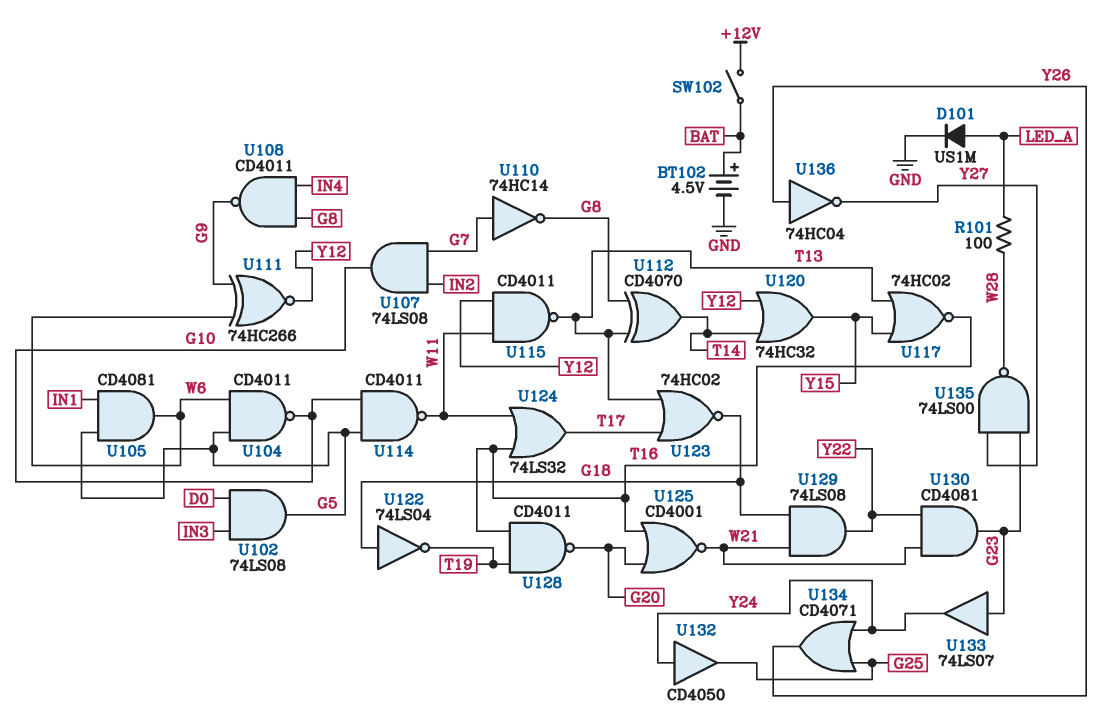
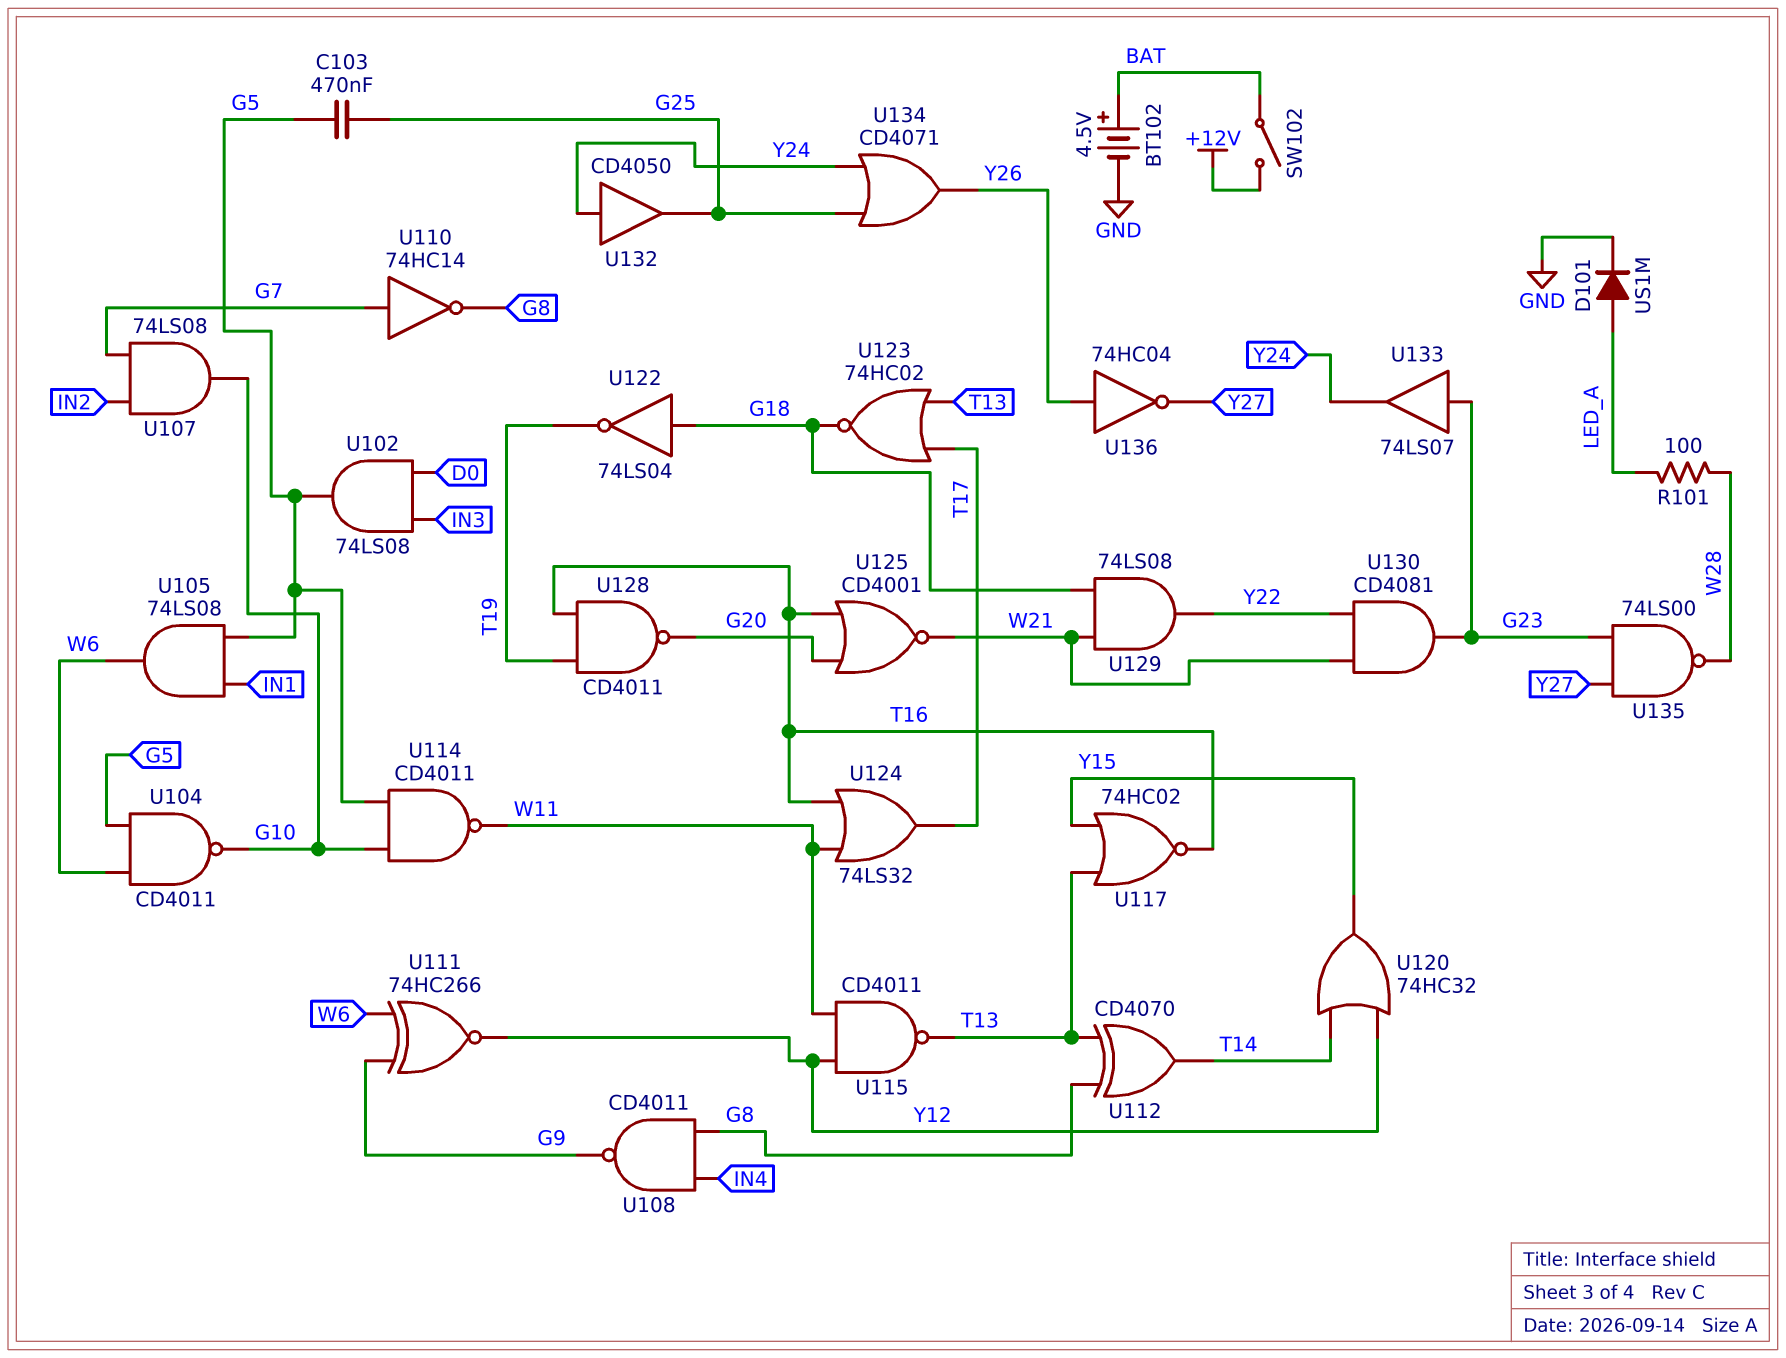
C103: none -> 470nF (G5, G25)
U105: AND CD4081 (in G5, in IN1, out W6) -> AND 74LS08 (in G5, in IN1, out W6)

